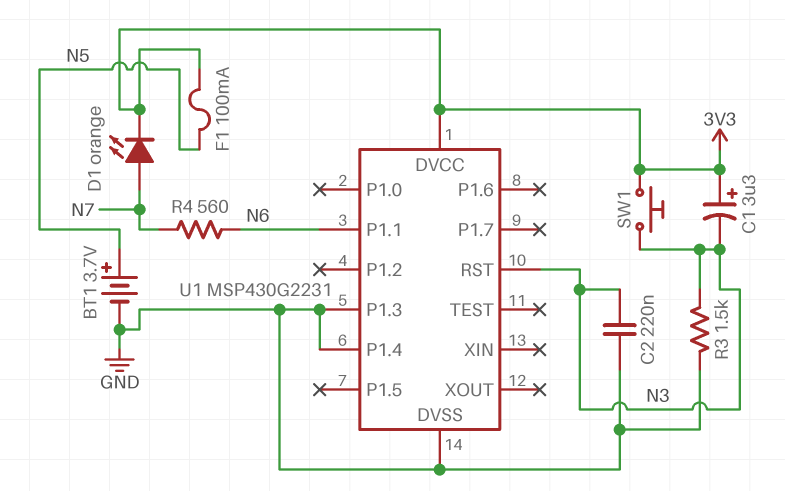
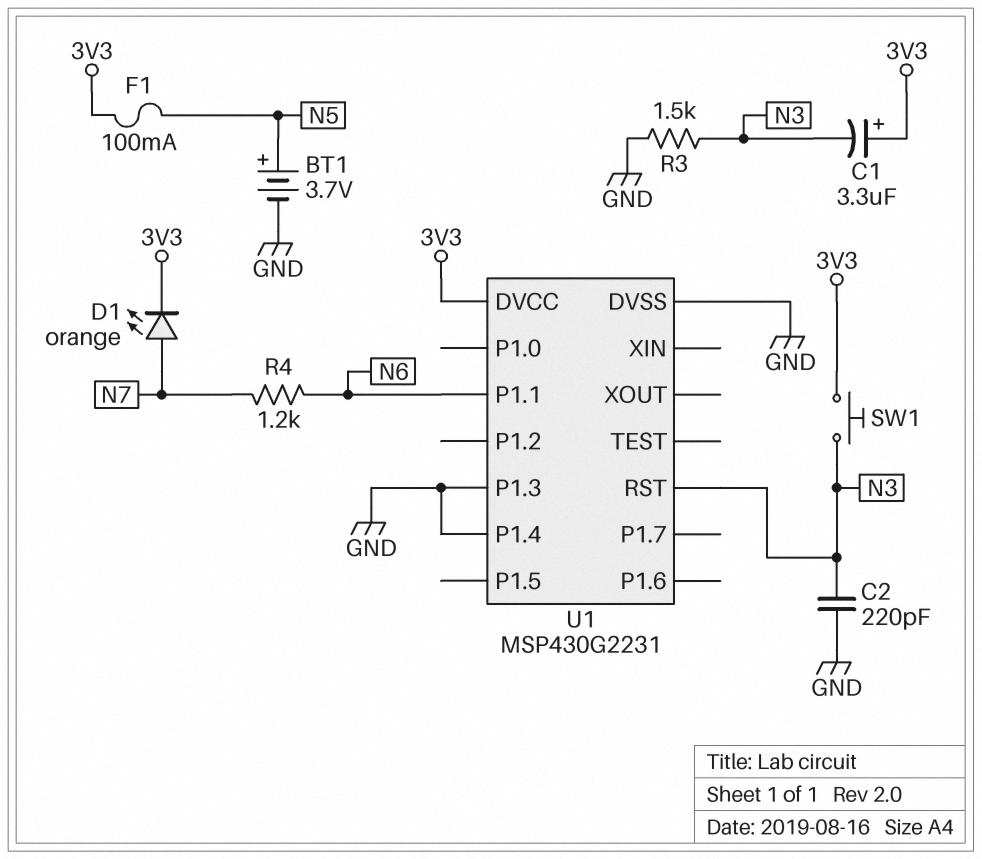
C2: 220nF (GND, N3) -> 220pF (GND, N3)
R4: 560 (N6, N7) -> 1.2k (N6, N7)

